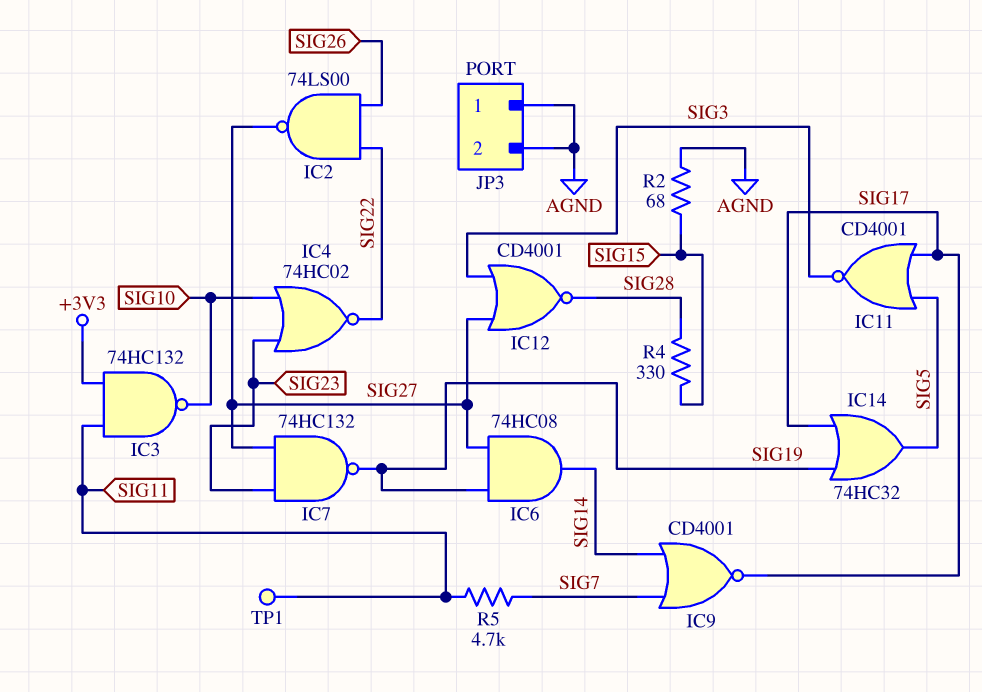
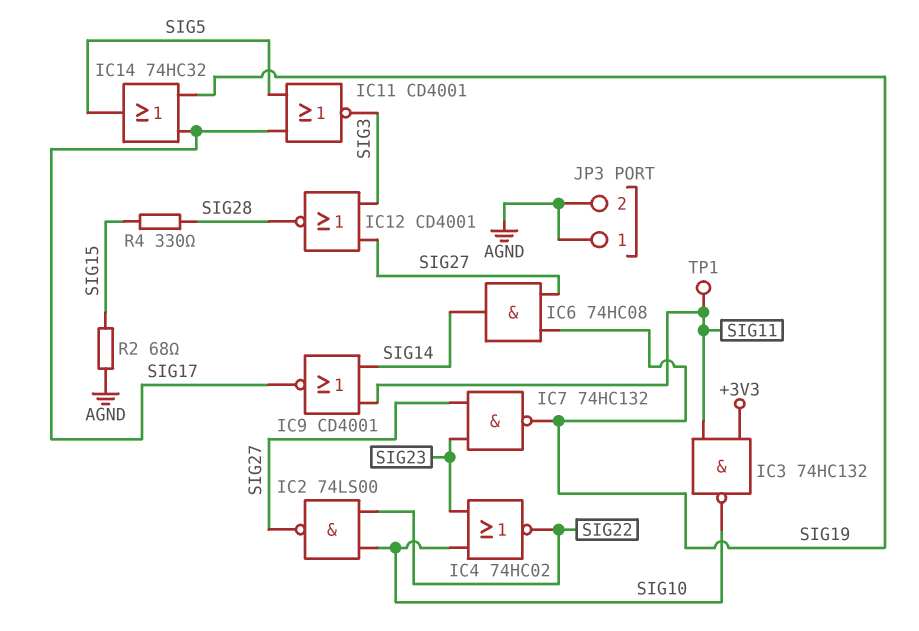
IC2: NAND 74LS00 (in SIG22, in SIG26, out SIG27) -> NAND 74LS00 (in SIG10, in SIG22, out SIG27)
IC9: NOR CD4001 (in SIG7, in SIG14, out SIG17) -> NOR CD4001 (in SIG11, in SIG14, out SIG17)
R5: 4.7k (SIG7, SIG11) -> none

